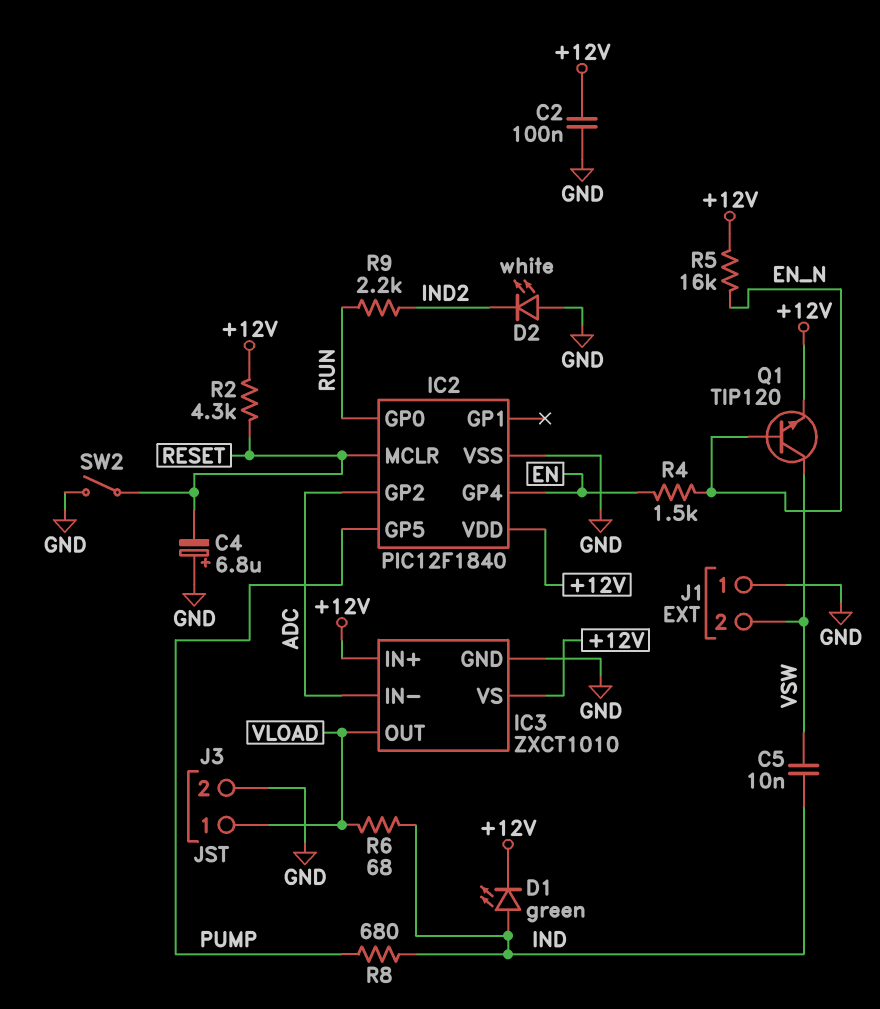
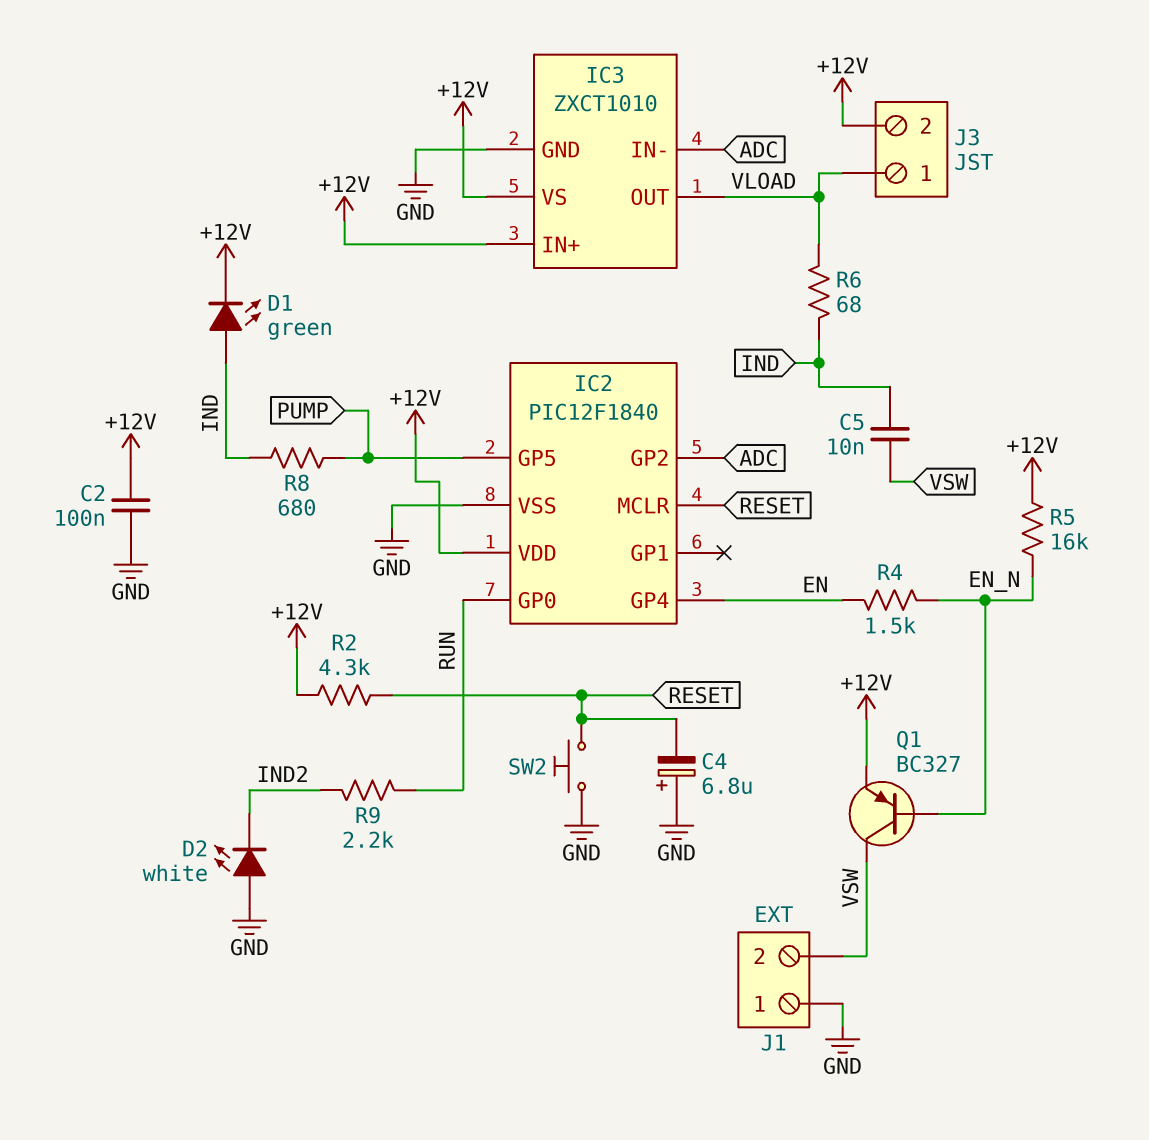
J3 pin 2: GND -> +12V
Q1: NPN TIP120 (B EN_N, C VSW, E +12V) -> PNP BC327 (B EN_N, C VSW, E +12V)
SW2: switch (GND, RESET) -> button (GND, RESET)

